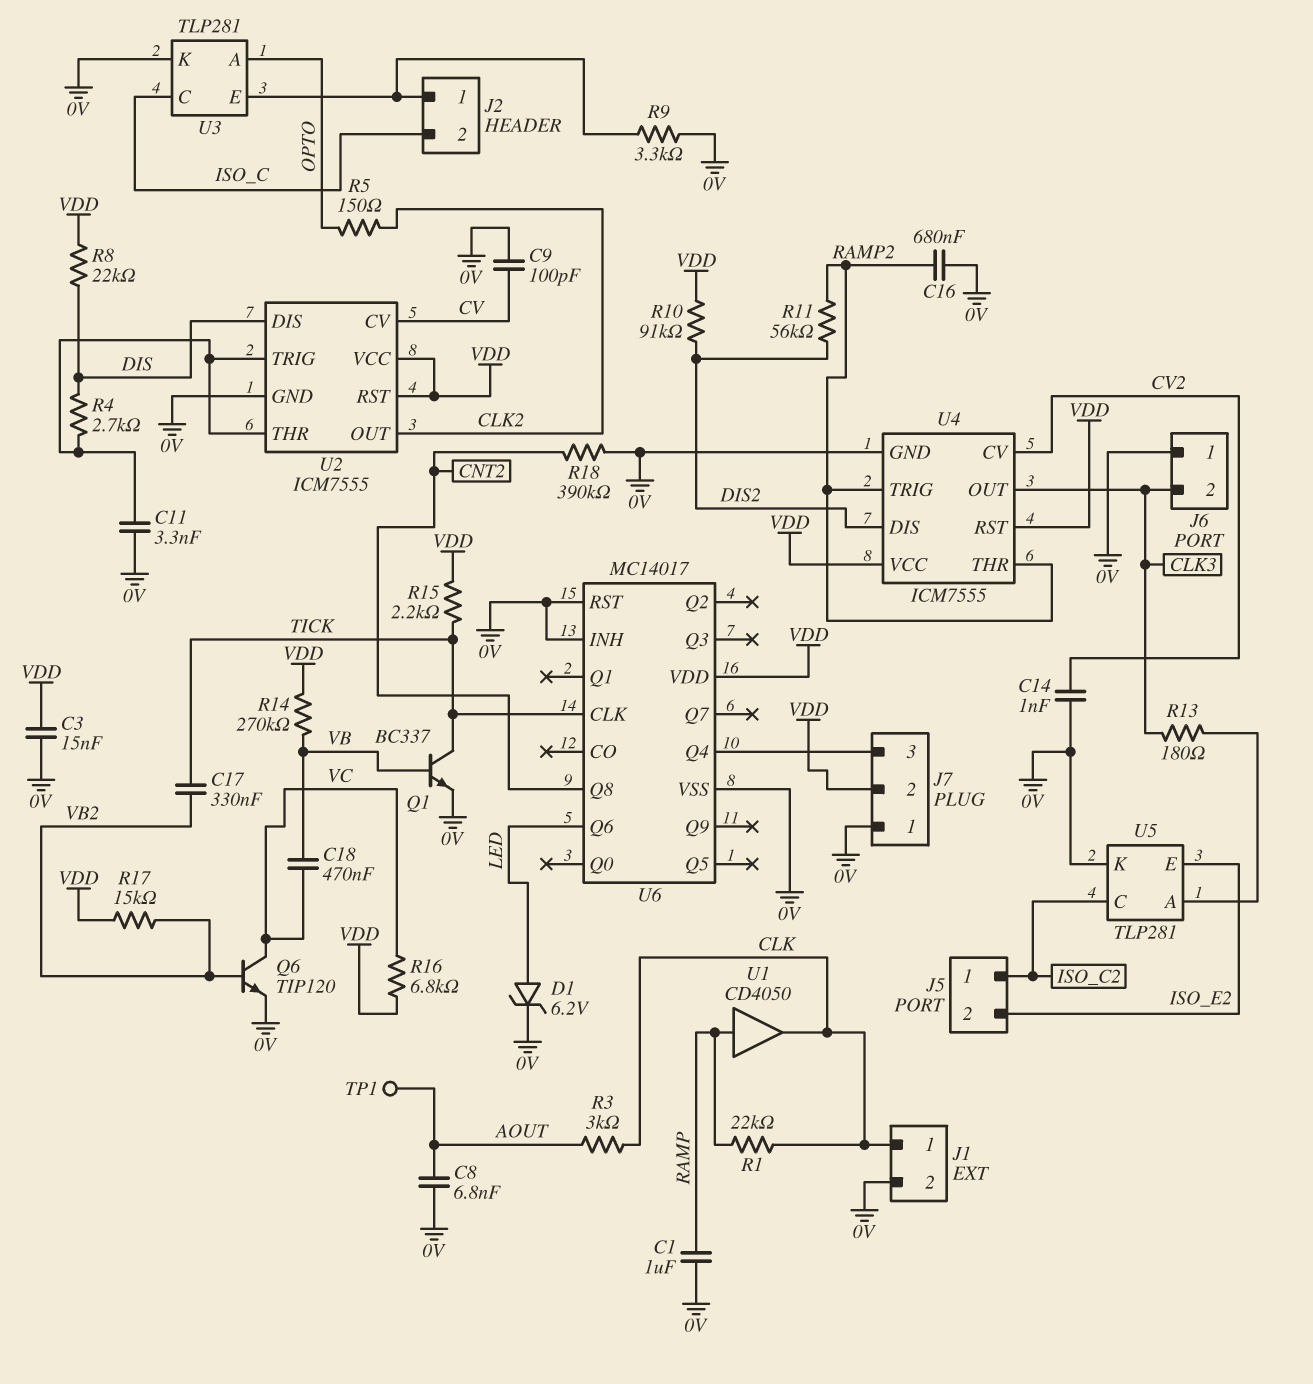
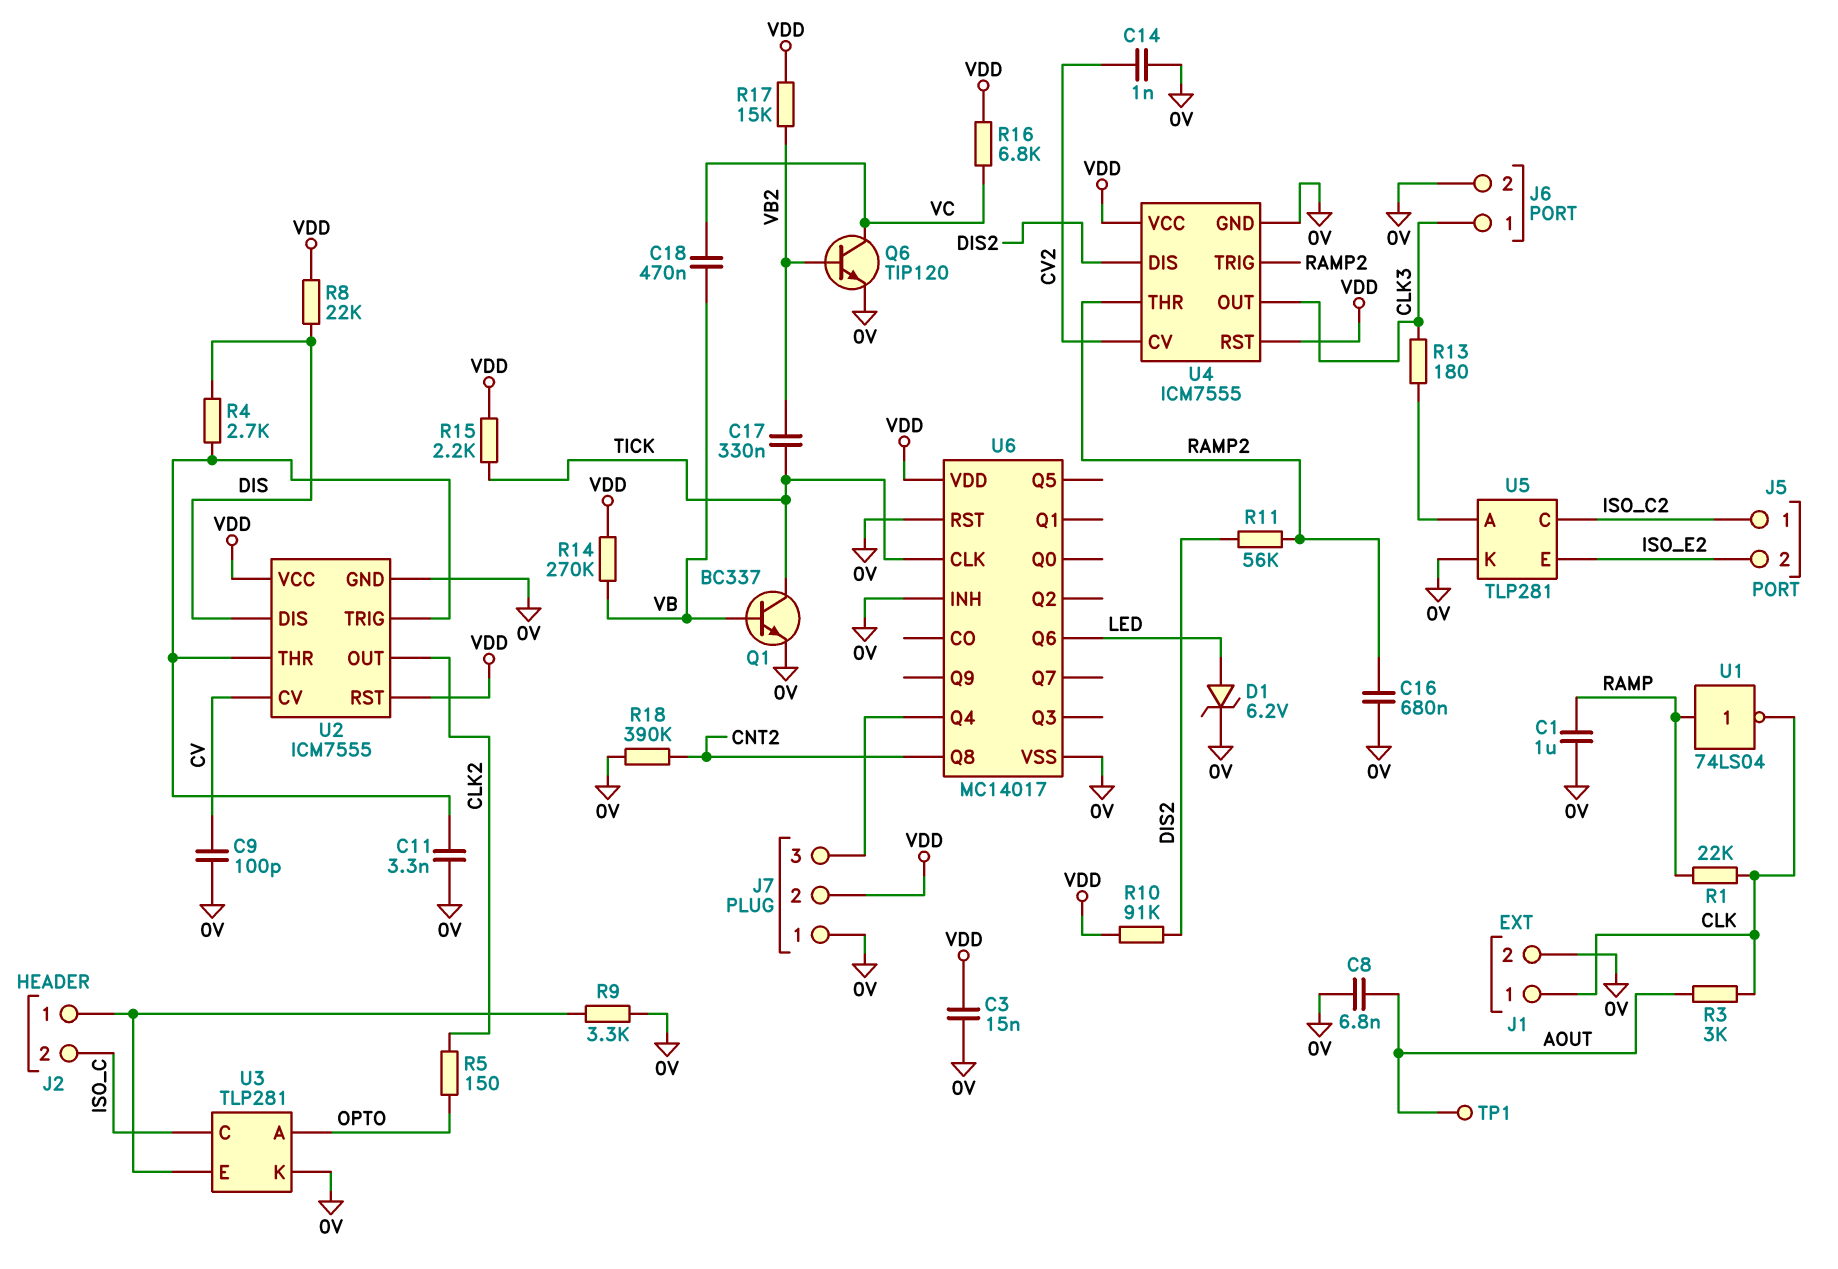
J6 pin 1: 0V -> CLK3
J6 pin 2: CLK3 -> 0V
U1: buffer CD4050 (in RAMP, out CLK) -> NOT 74LS04 (in RAMP, out CLK)

